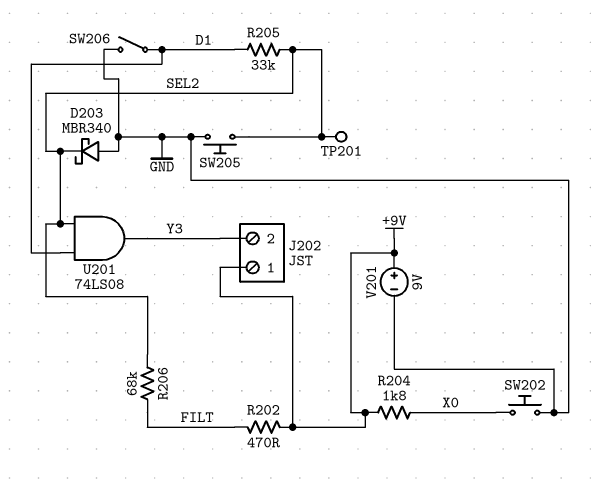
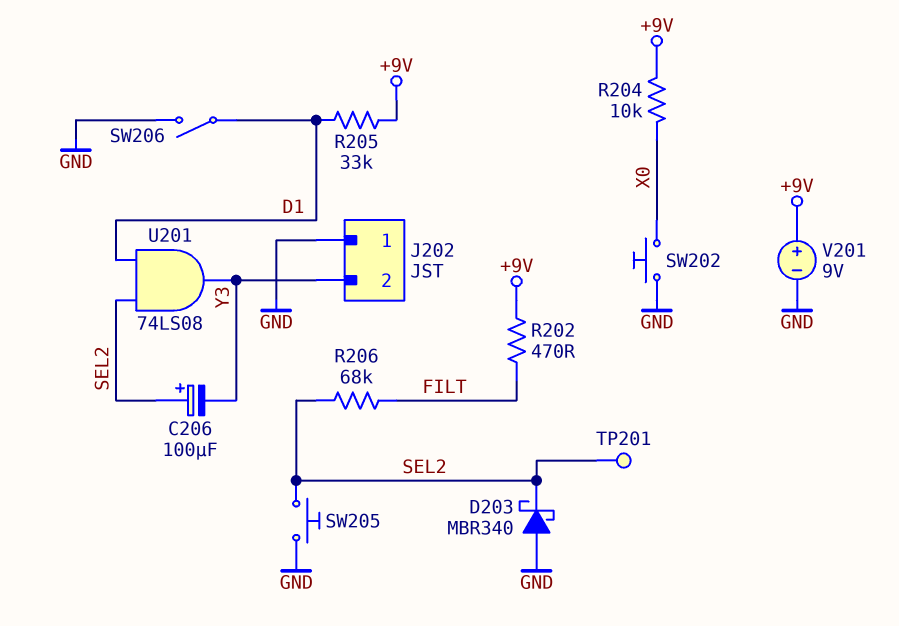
C206: none -> 100uF (plus SEL2, minus Y3)
J202 pin 1: +9V -> GND
R204: 1.8k (+9V, X0) -> 10k (+9V, X0)
R205: 33k (D1, SEL2) -> 33k (+9V, D1)

